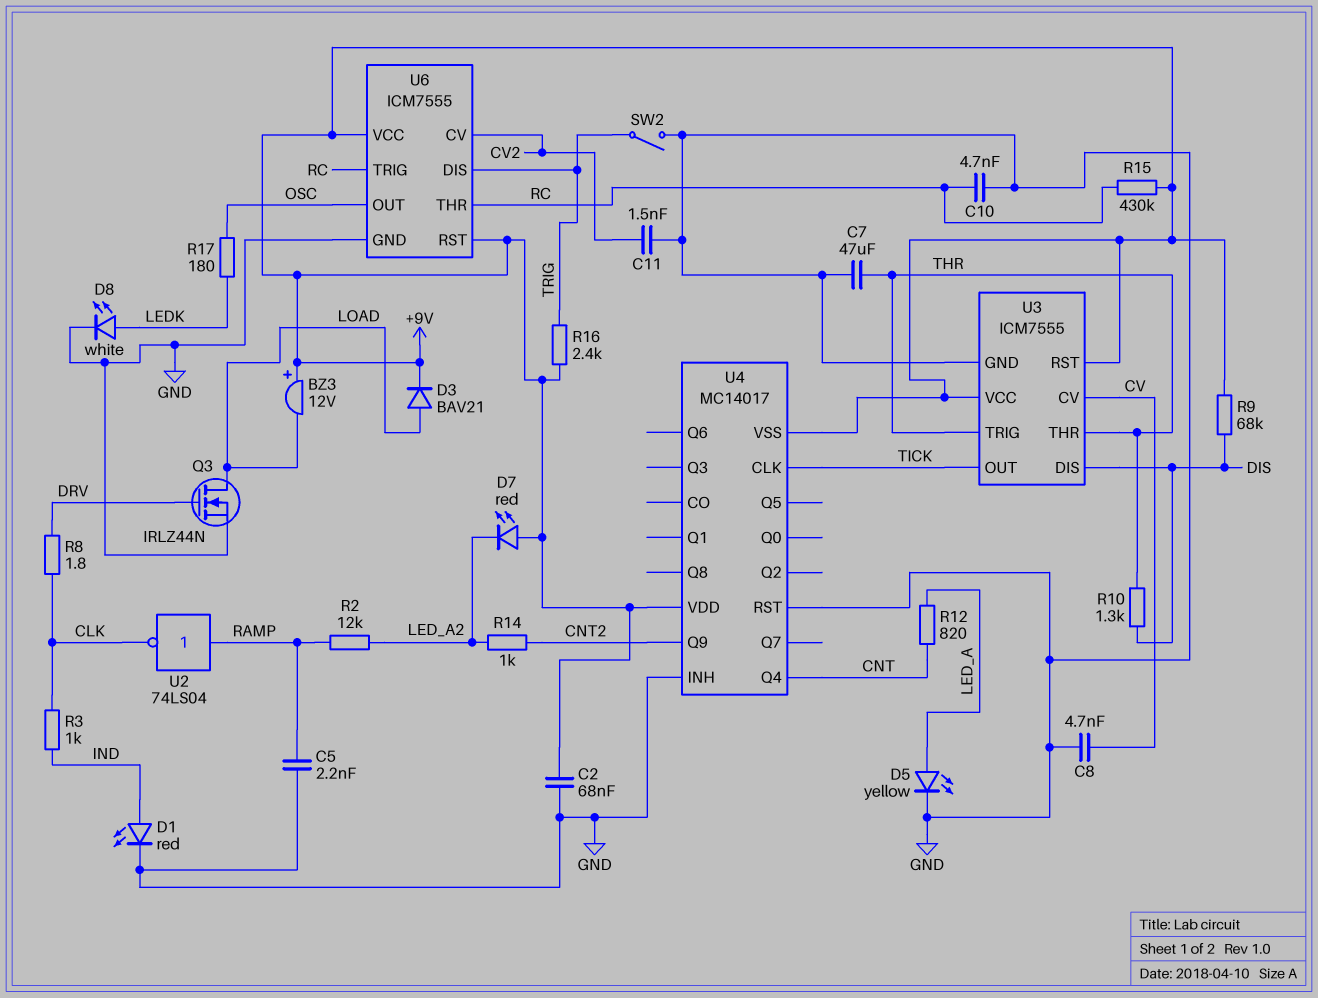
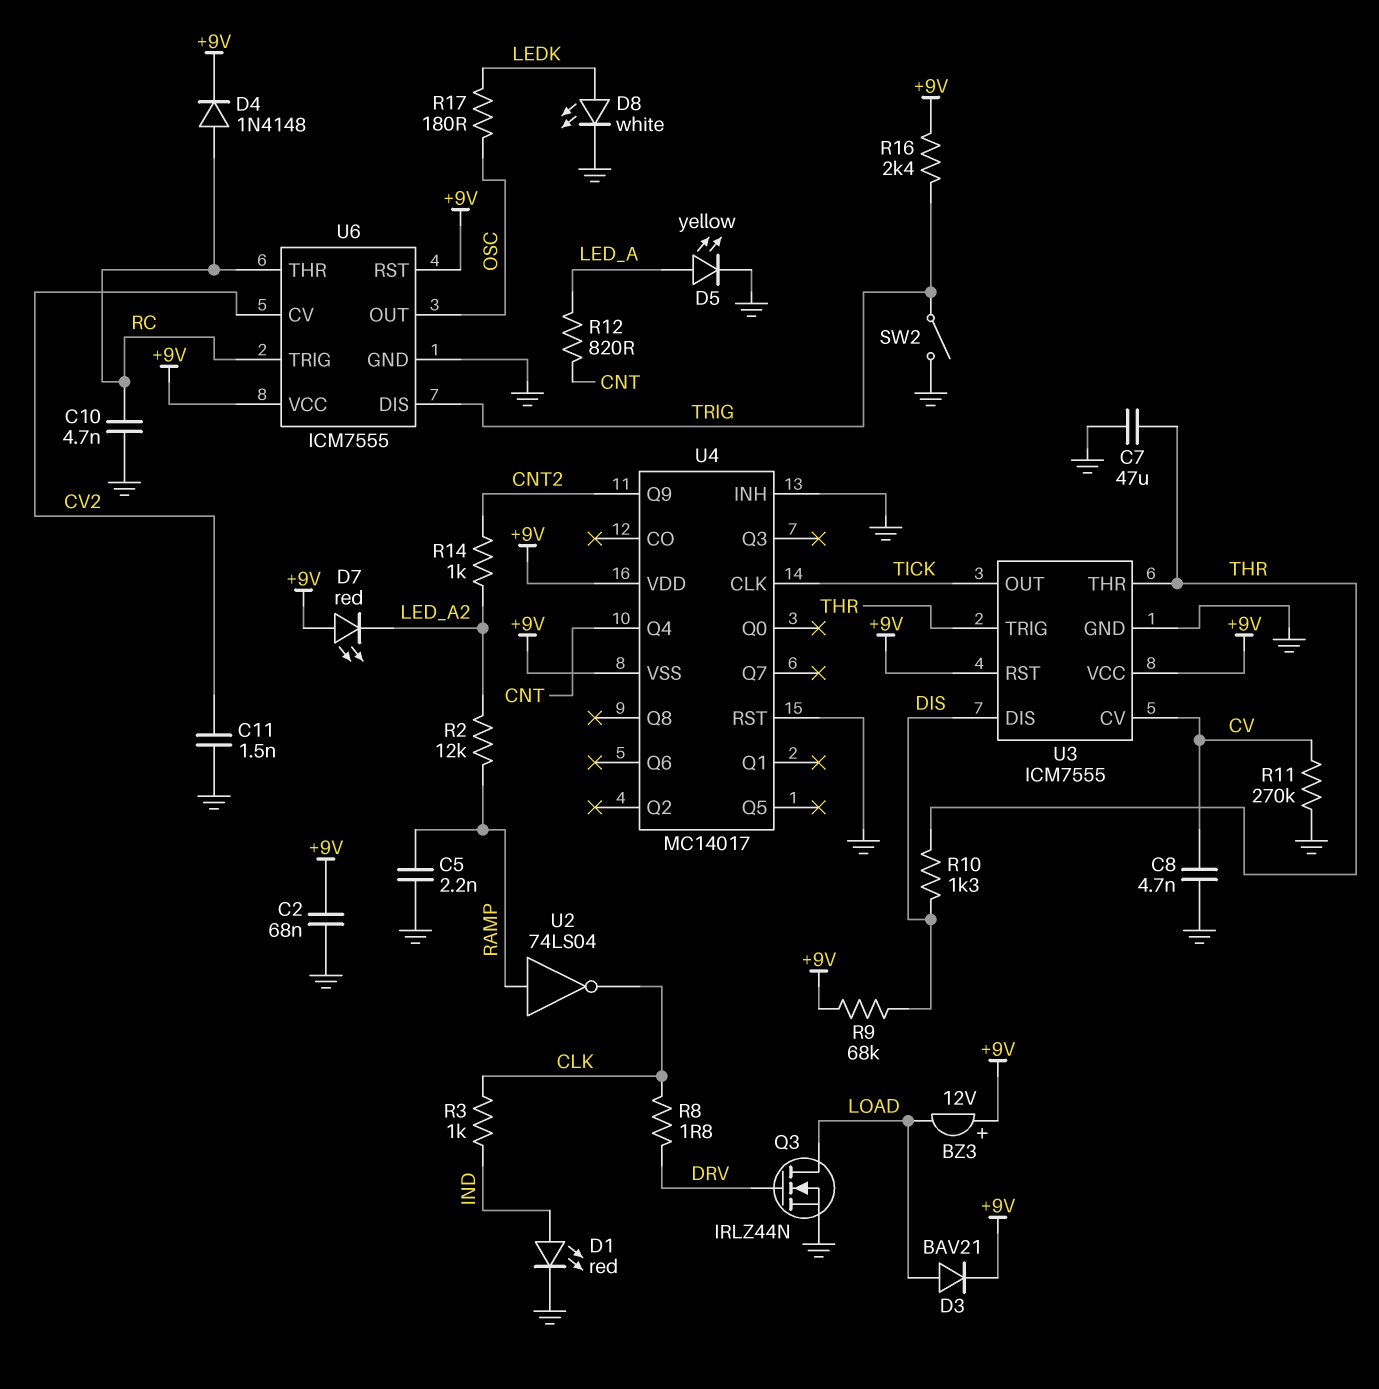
D4: none -> diode 1N4148 (A RC, K +9V)
R11: none -> 270k (CV, GND)
R15: 430k (+9V, RC) -> none

